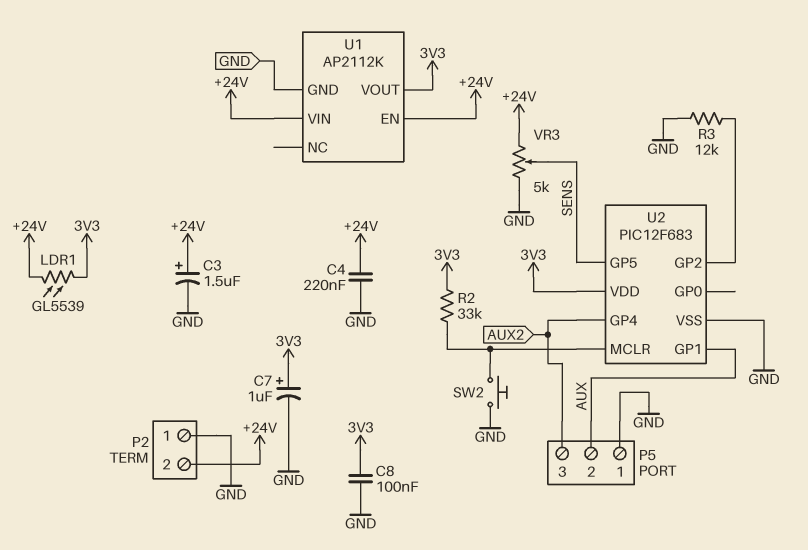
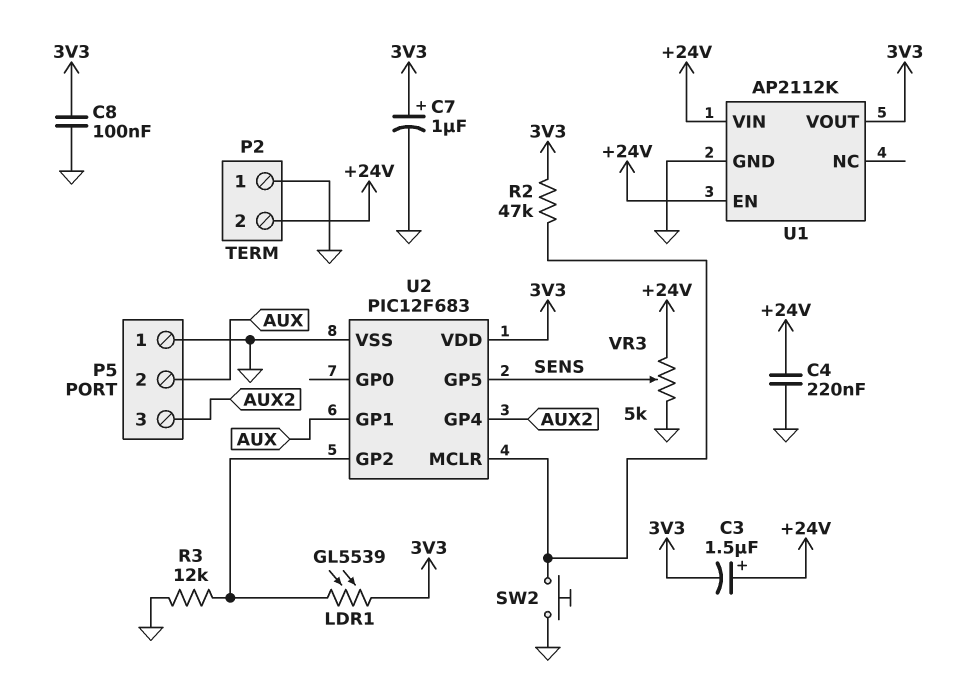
C3: 1.5uF (plus +24V, minus GND) -> 1.5uF (plus +24V, minus 3V3)
LDR1: GL5539 (+24V, 3V3) -> GL5539 (3V3, U2/GP2)
R2: 33k (3V3, U2/MCLR) -> 47k (3V3, U2/MCLR)

